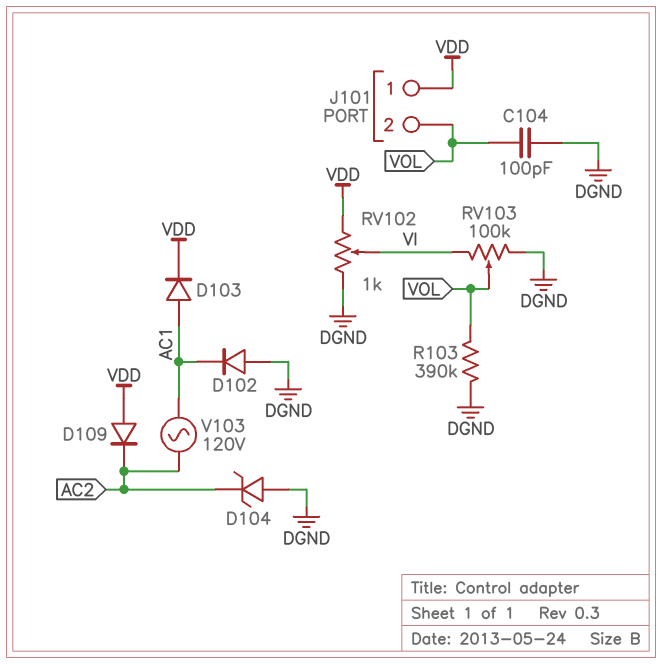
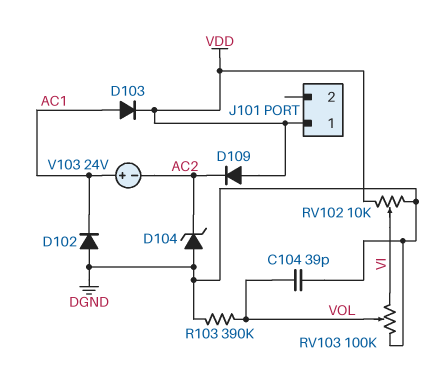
C104: 100pF (DGND, VOL) -> 39pF (DGND, VOL)
J101 pin 2: VOL -> none
RV102: 1k (DGND, VDD, wiper VI) -> 10k (DGND, VDD, wiper VI)
V103: AC 120V (AC1, AC2) -> 24V (plus AC1, minus AC2)

